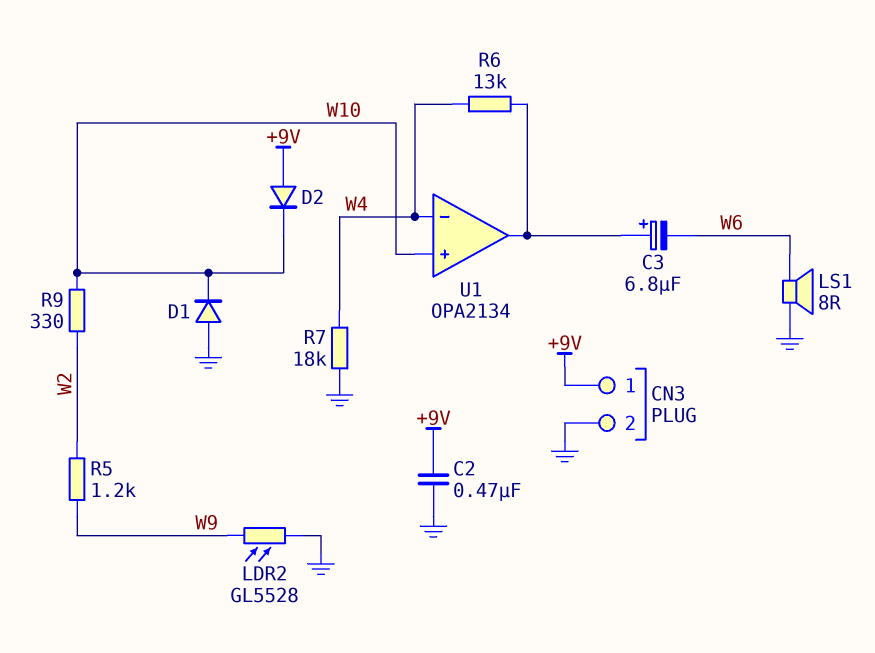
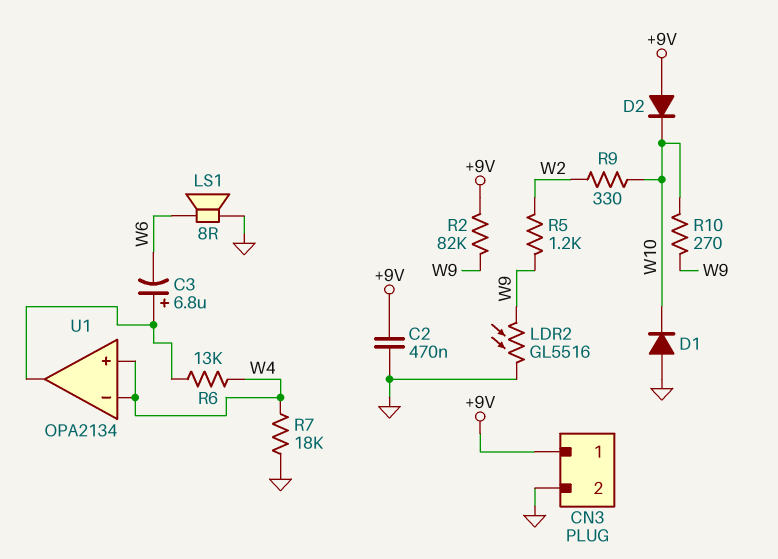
LDR2: GL5528 (GND, W9) -> GL5516 (GND, W9)
R2: none -> 82k (+9V, W9)
R10: none -> 270 (W9, W10)
U1 pin in+: W10 -> W4

